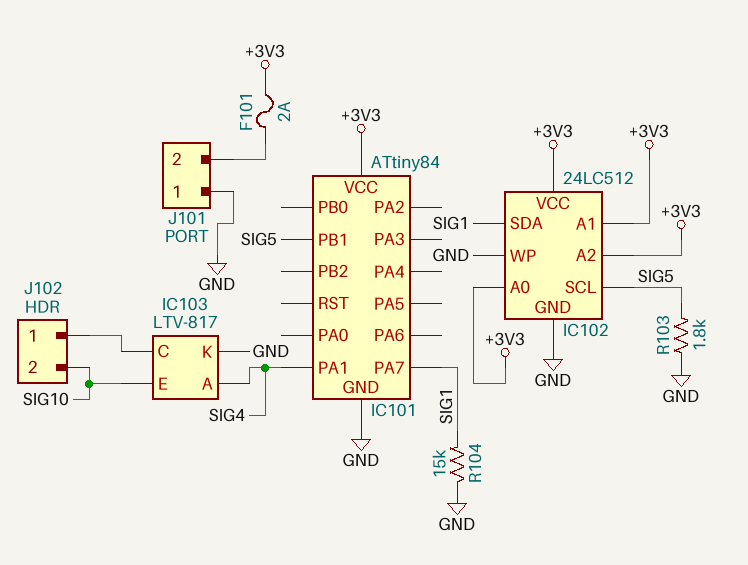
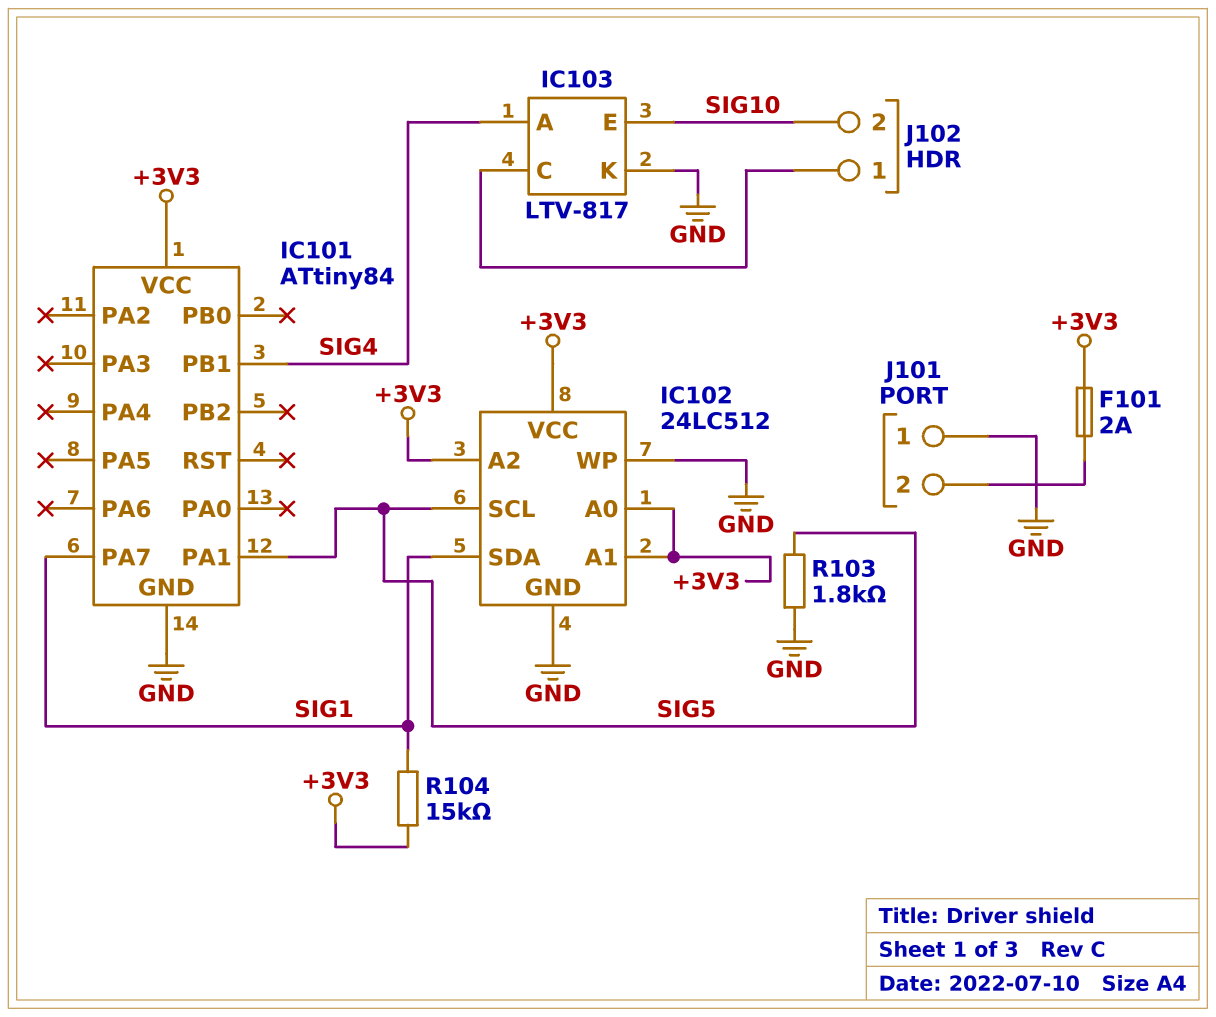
IC101 pin PA1: SIG4 -> SIG5
IC101 pin PB1: SIG5 -> SIG4
R104: 15k (GND, SIG1) -> 15k (+3V3, SIG1)

